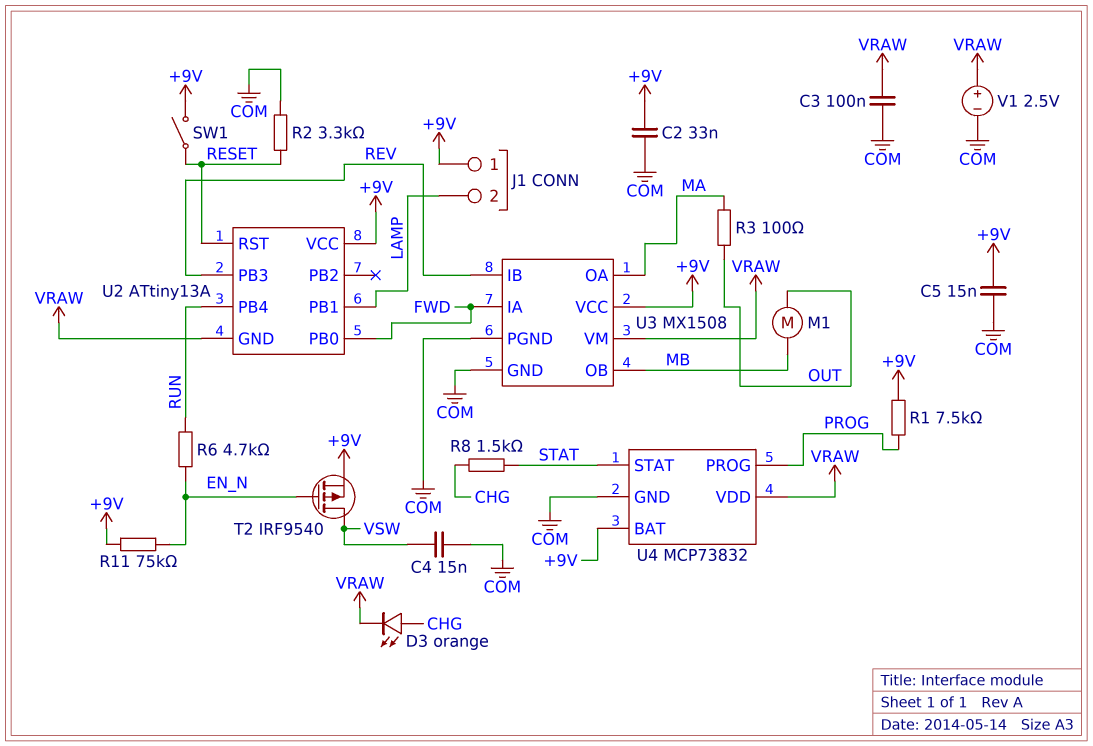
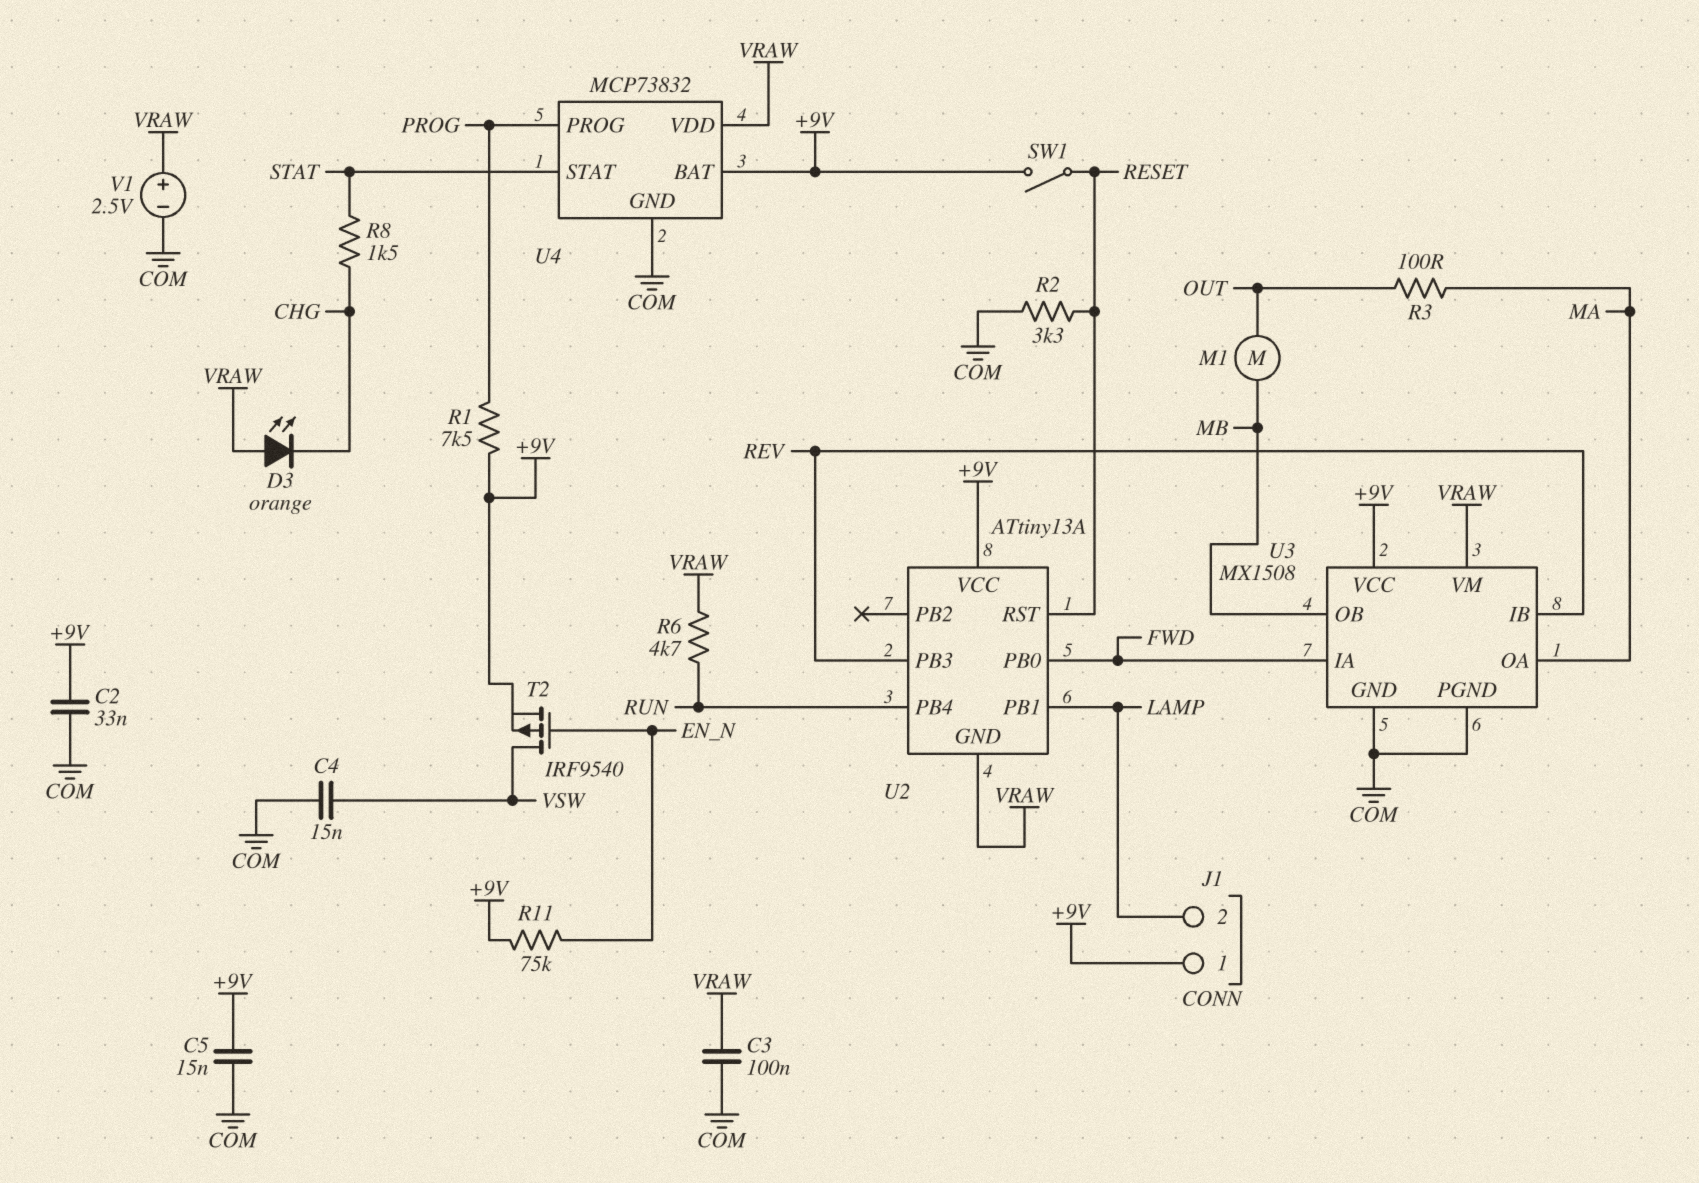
D3: LED orange (A CHG, K VRAW) -> LED orange (A VRAW, K CHG)
R6: 4.7k (EN_N, RUN) -> 4.7k (RUN, VRAW)

